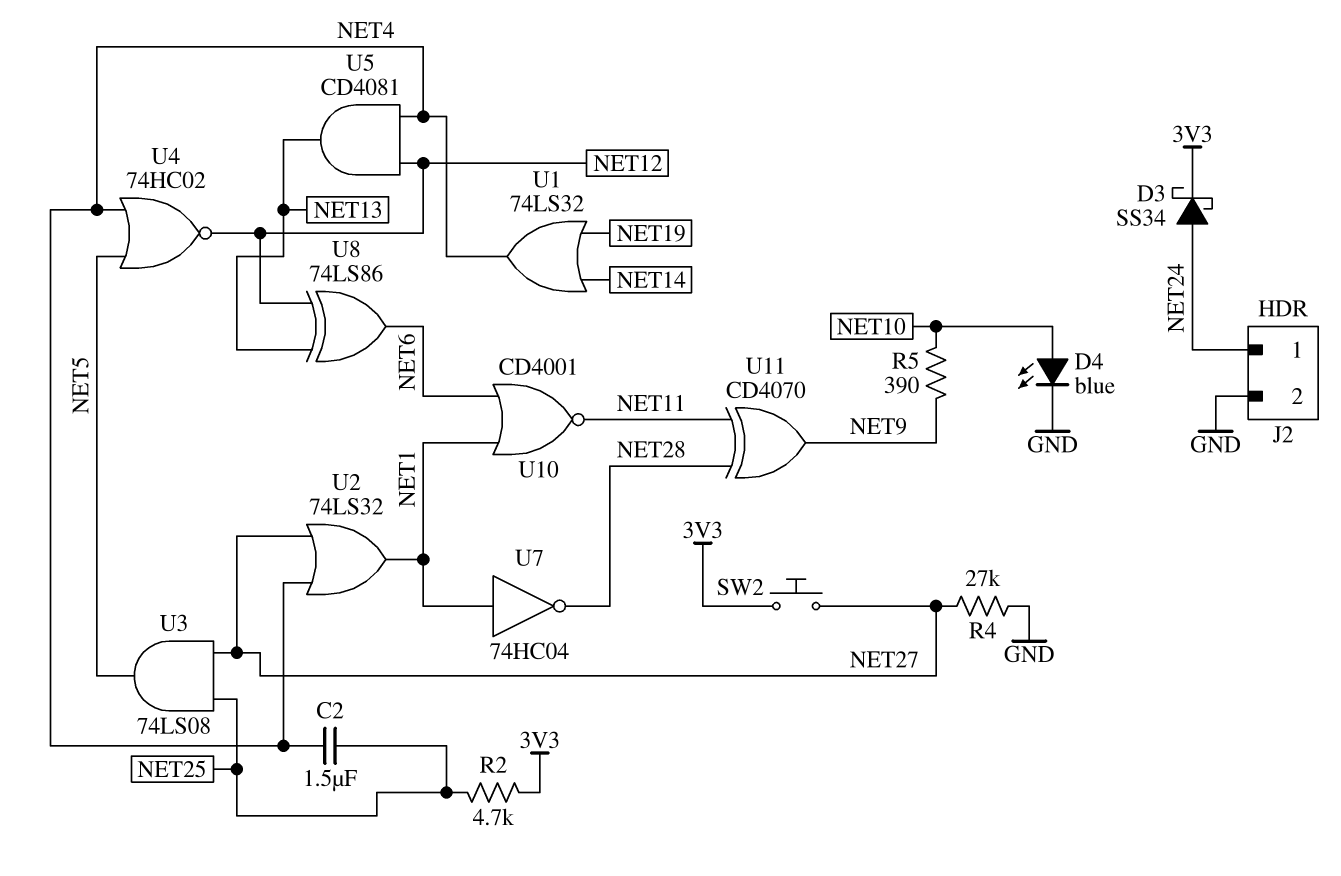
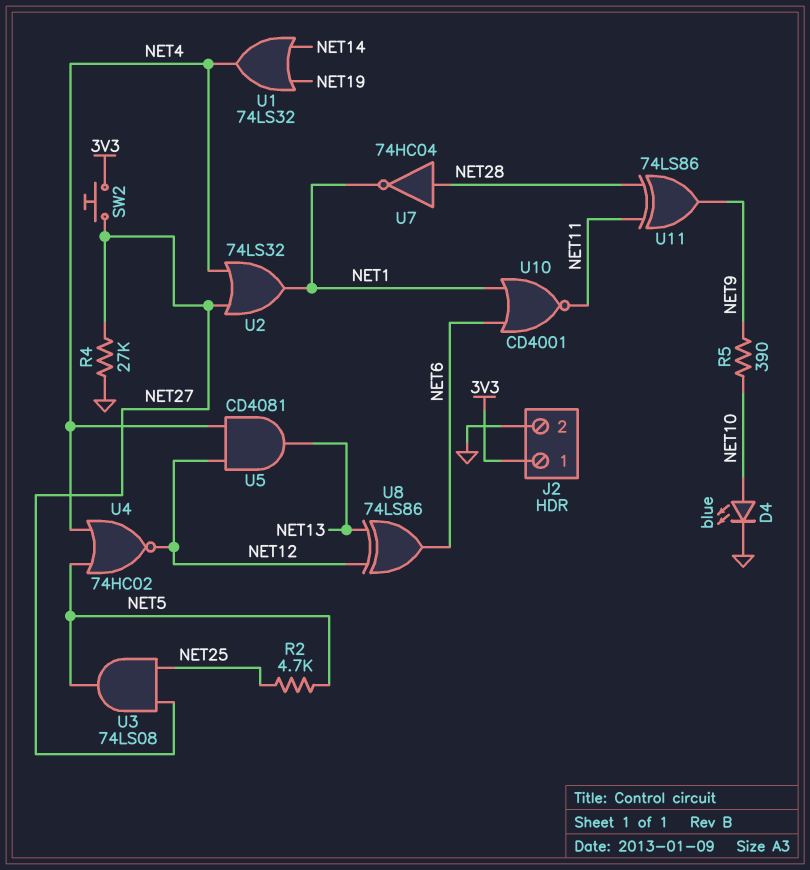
C2: 1.5uF (NET4, NET25) -> none
D3: schottky SS34 (A NET24, K 3V3) -> none
J2 pin 1: NET24 -> 3V3
R2: 4.7k (3V3, NET25) -> 4.7k (NET5, NET25)
U7: NOT 74HC04 (in NET1, out NET28) -> NOT 74HC04 (in NET28, out NET1)
U11: XOR CD4070 (in NET11, in NET28, out NET9) -> XOR 74LS86 (in NET11, in NET28, out NET9)

